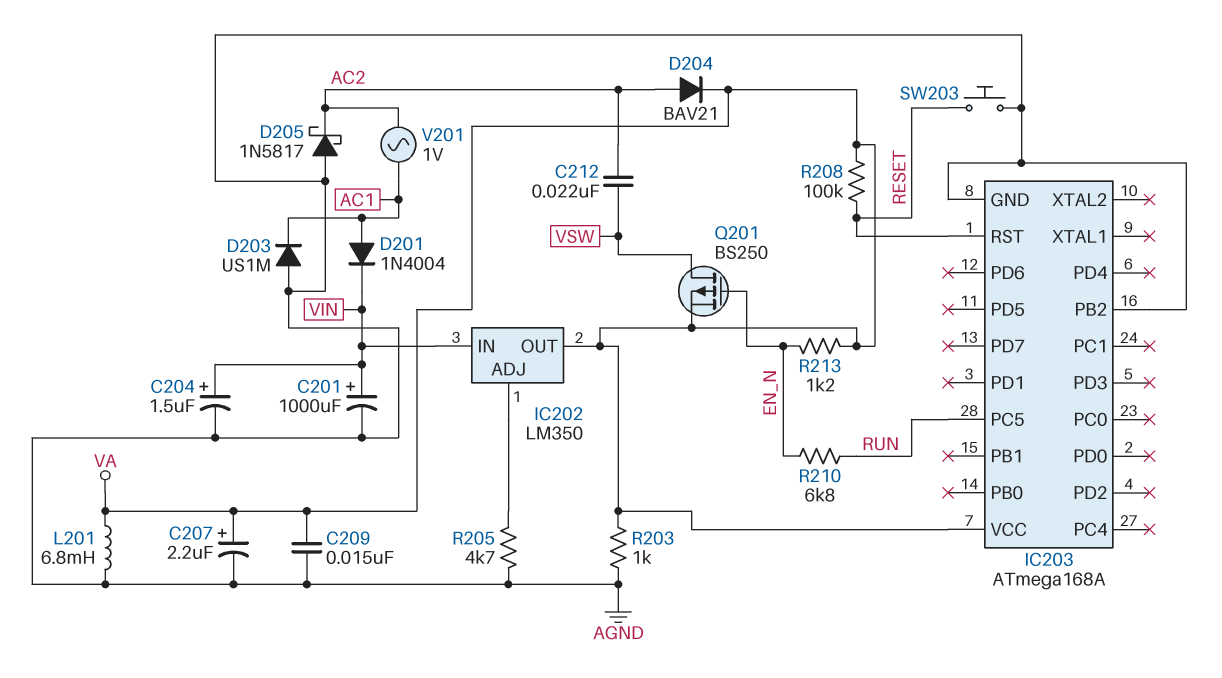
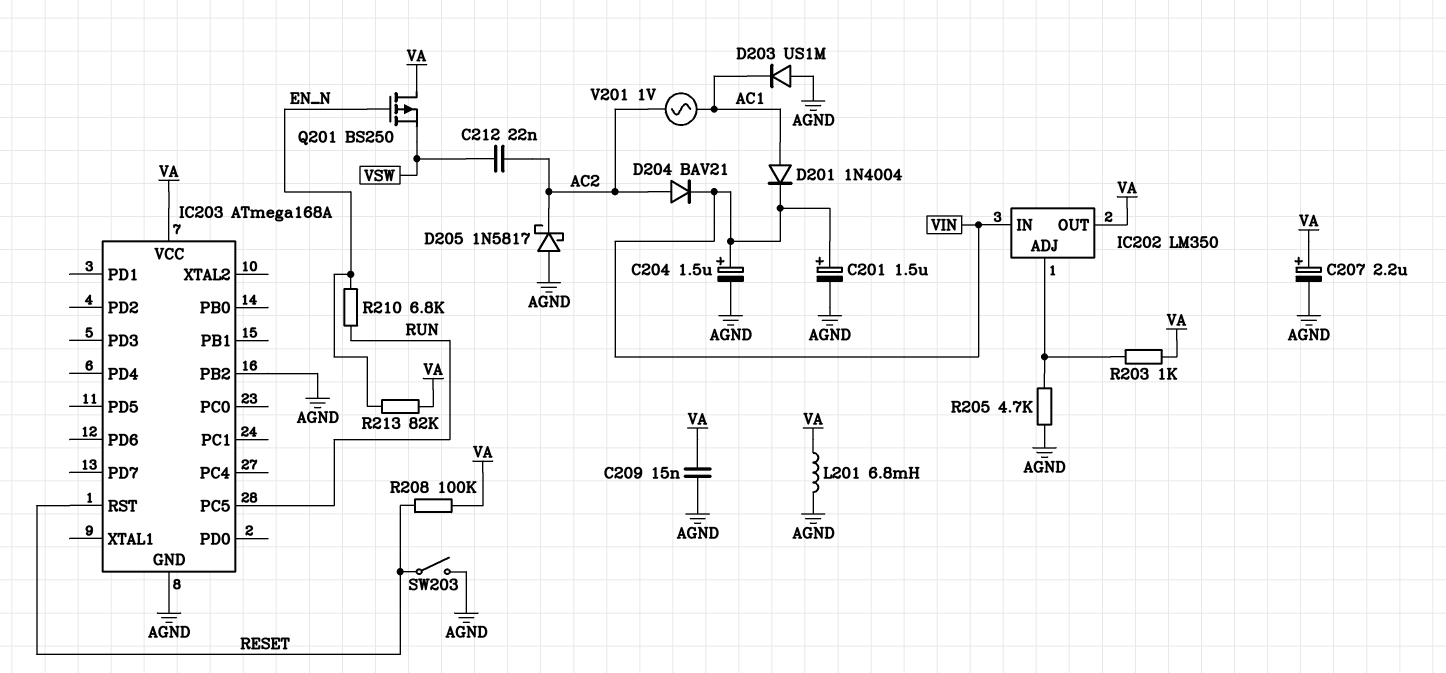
C201: 1000uF (plus VIN, minus AGND) -> 1.5uF (plus VIN, minus AGND)
D204: diode BAV21 (A AC2, K VA) -> diode BAV21 (A AC2, K VIN)
Q201: PMOS BS250 (G EN_N, D VSW, S VA) -> PMOS BS250 (G EN_N, D VA, S VSW)
R203: 1k (AGND, VA) -> 1k (IC202/ADJ, VA)
R213: 1.2k (EN_N, VA) -> 82k (EN_N, VA)
SW203: button (AGND, RESET) -> switch (AGND, RESET)

